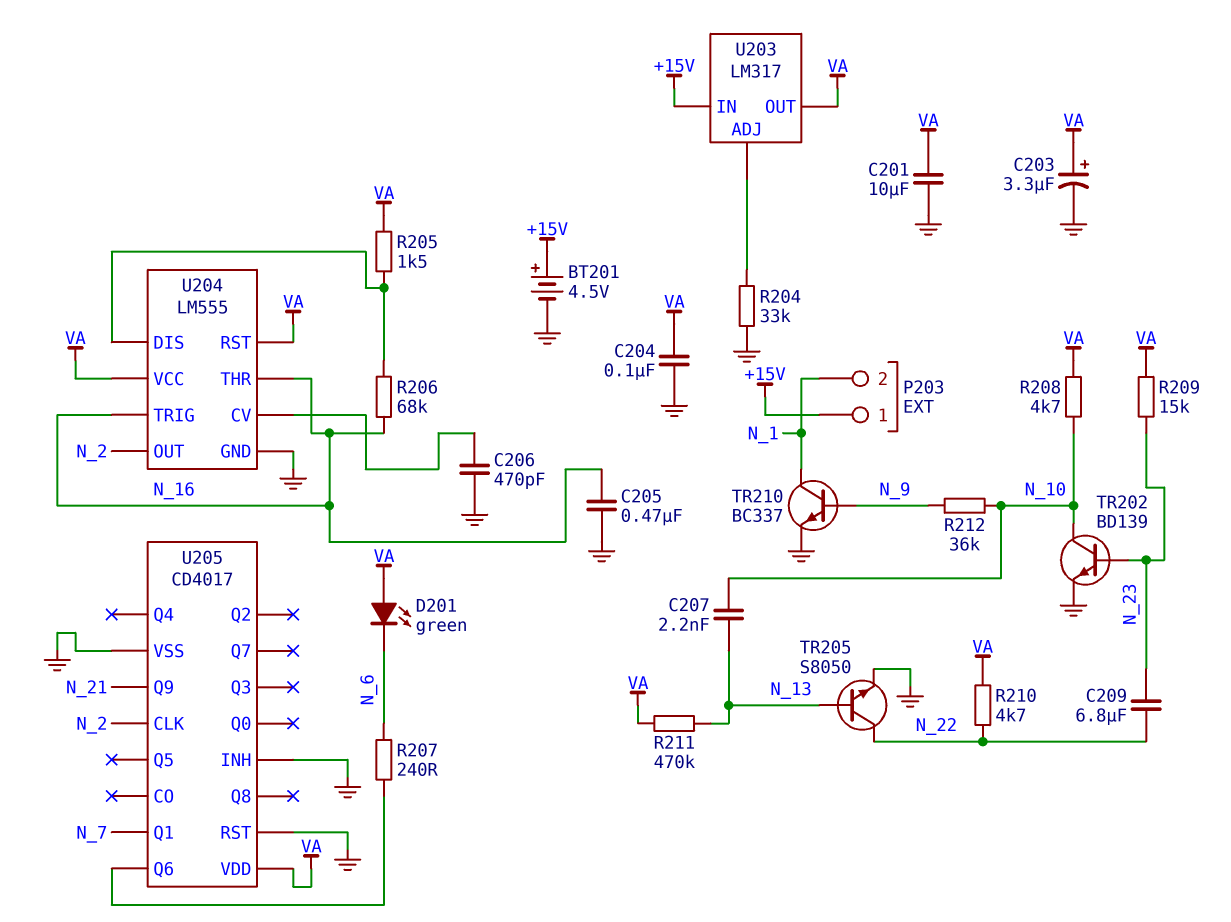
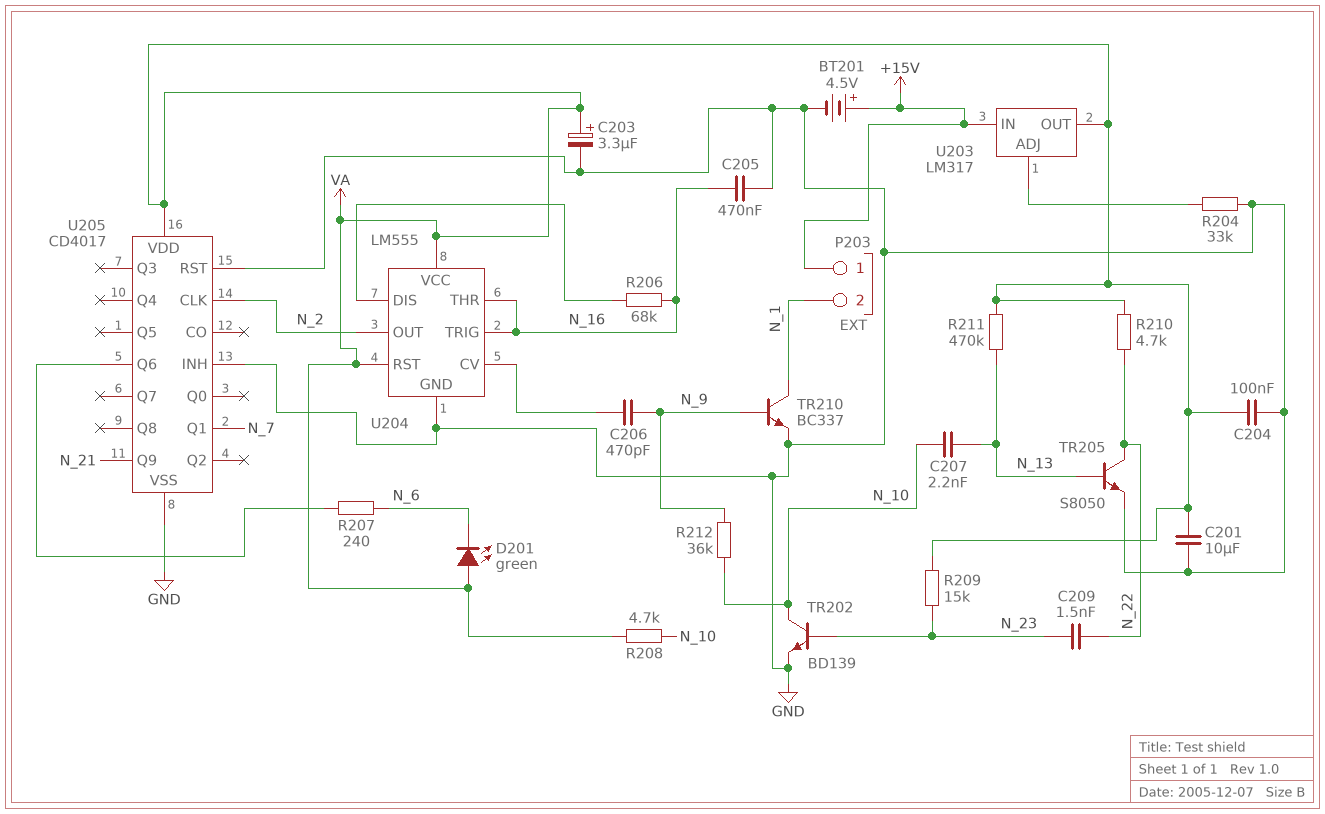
C206: 470pF (GND, U204/CV) -> 470pF (N_9, U204/CV)
C209: 6.8uF (N_22, N_23) -> 1.5nF (N_22, N_23)
R205: 1.5k (U204/DIS, VA) -> none

